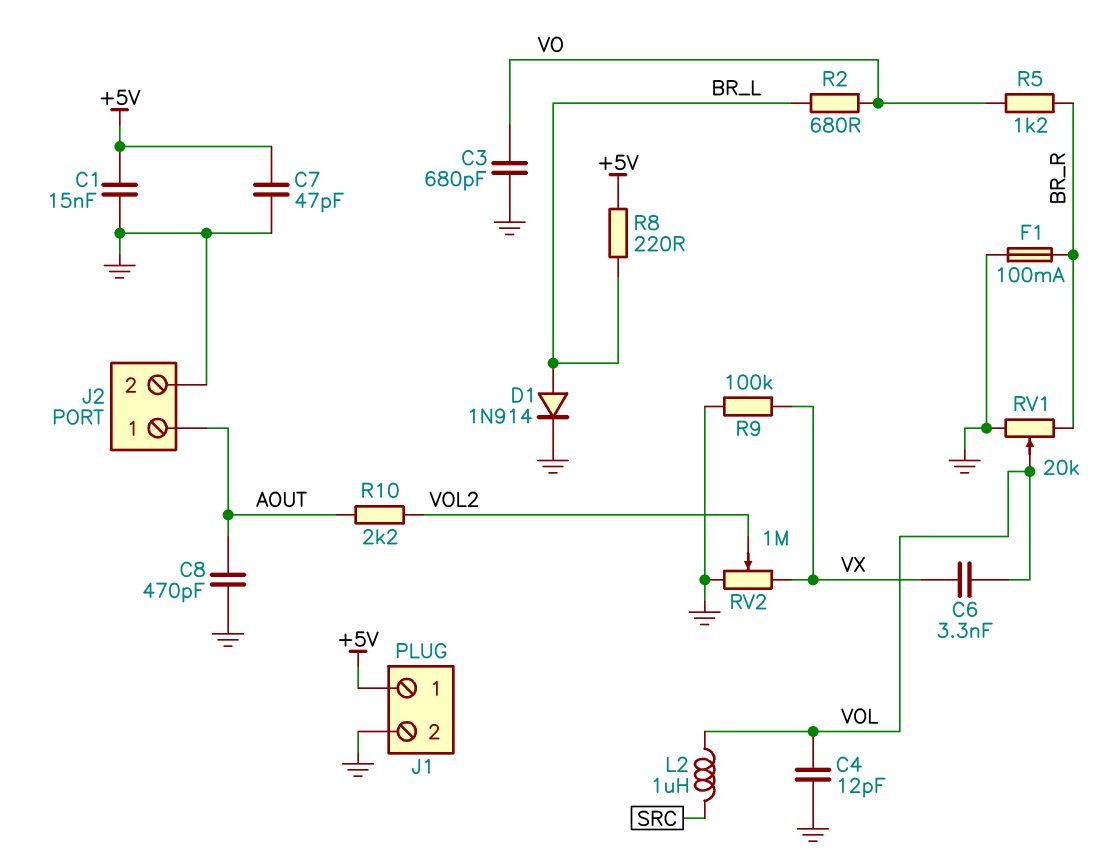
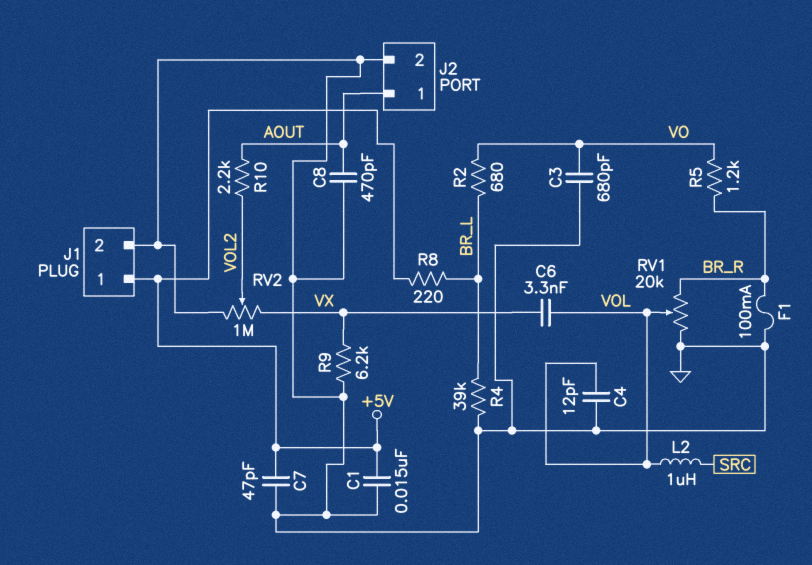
D1: diode 1N914 (A BR_L, K GND) -> none
R4: none -> 39k (BR_L, GND)
R9: 100k (GND, VX) -> 6.2k (GND, VX)

